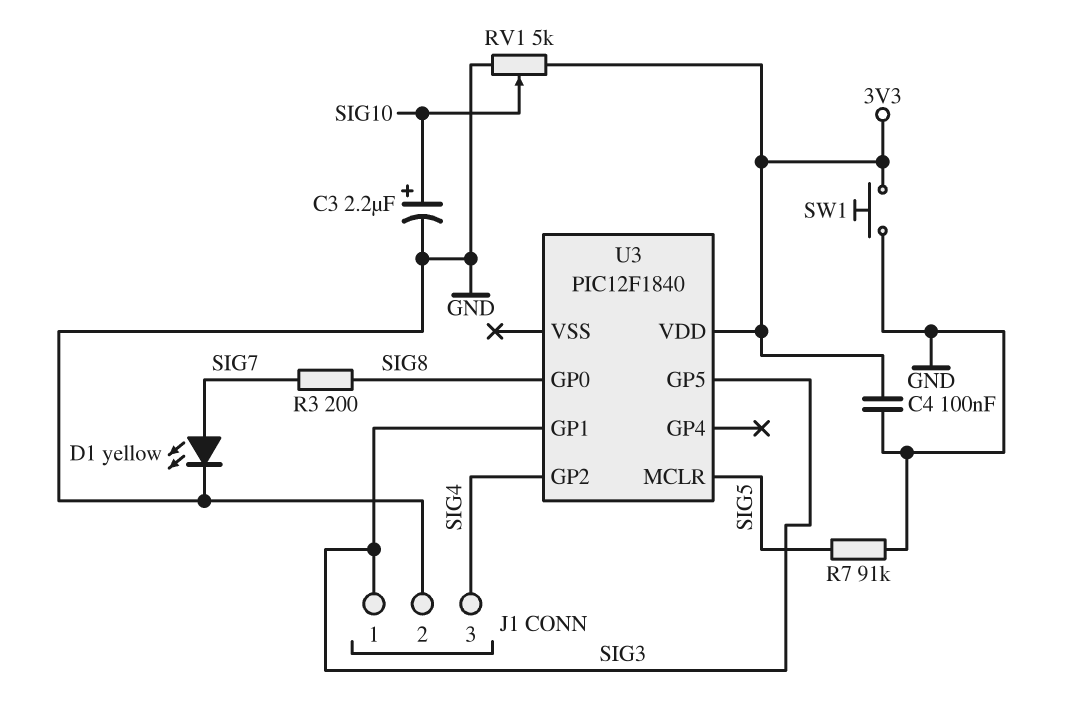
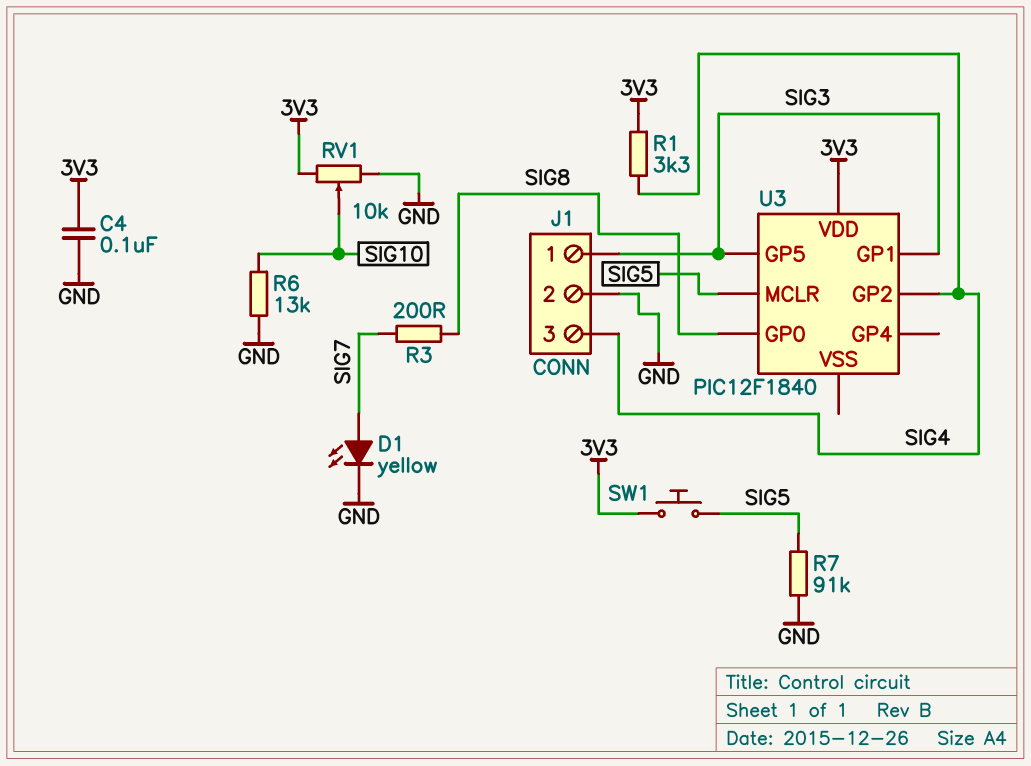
C3: 2.2uF (plus SIG10, minus GND) -> none
R1: none -> 3.3k (3V3, SIG4)
R6: none -> 13k (GND, SIG10)
RV1: 5k (3V3, GND, wiper SIG10) -> 10k (3V3, GND, wiper SIG10)
SW1: button (3V3, GND) -> button (3V3, SIG5)

